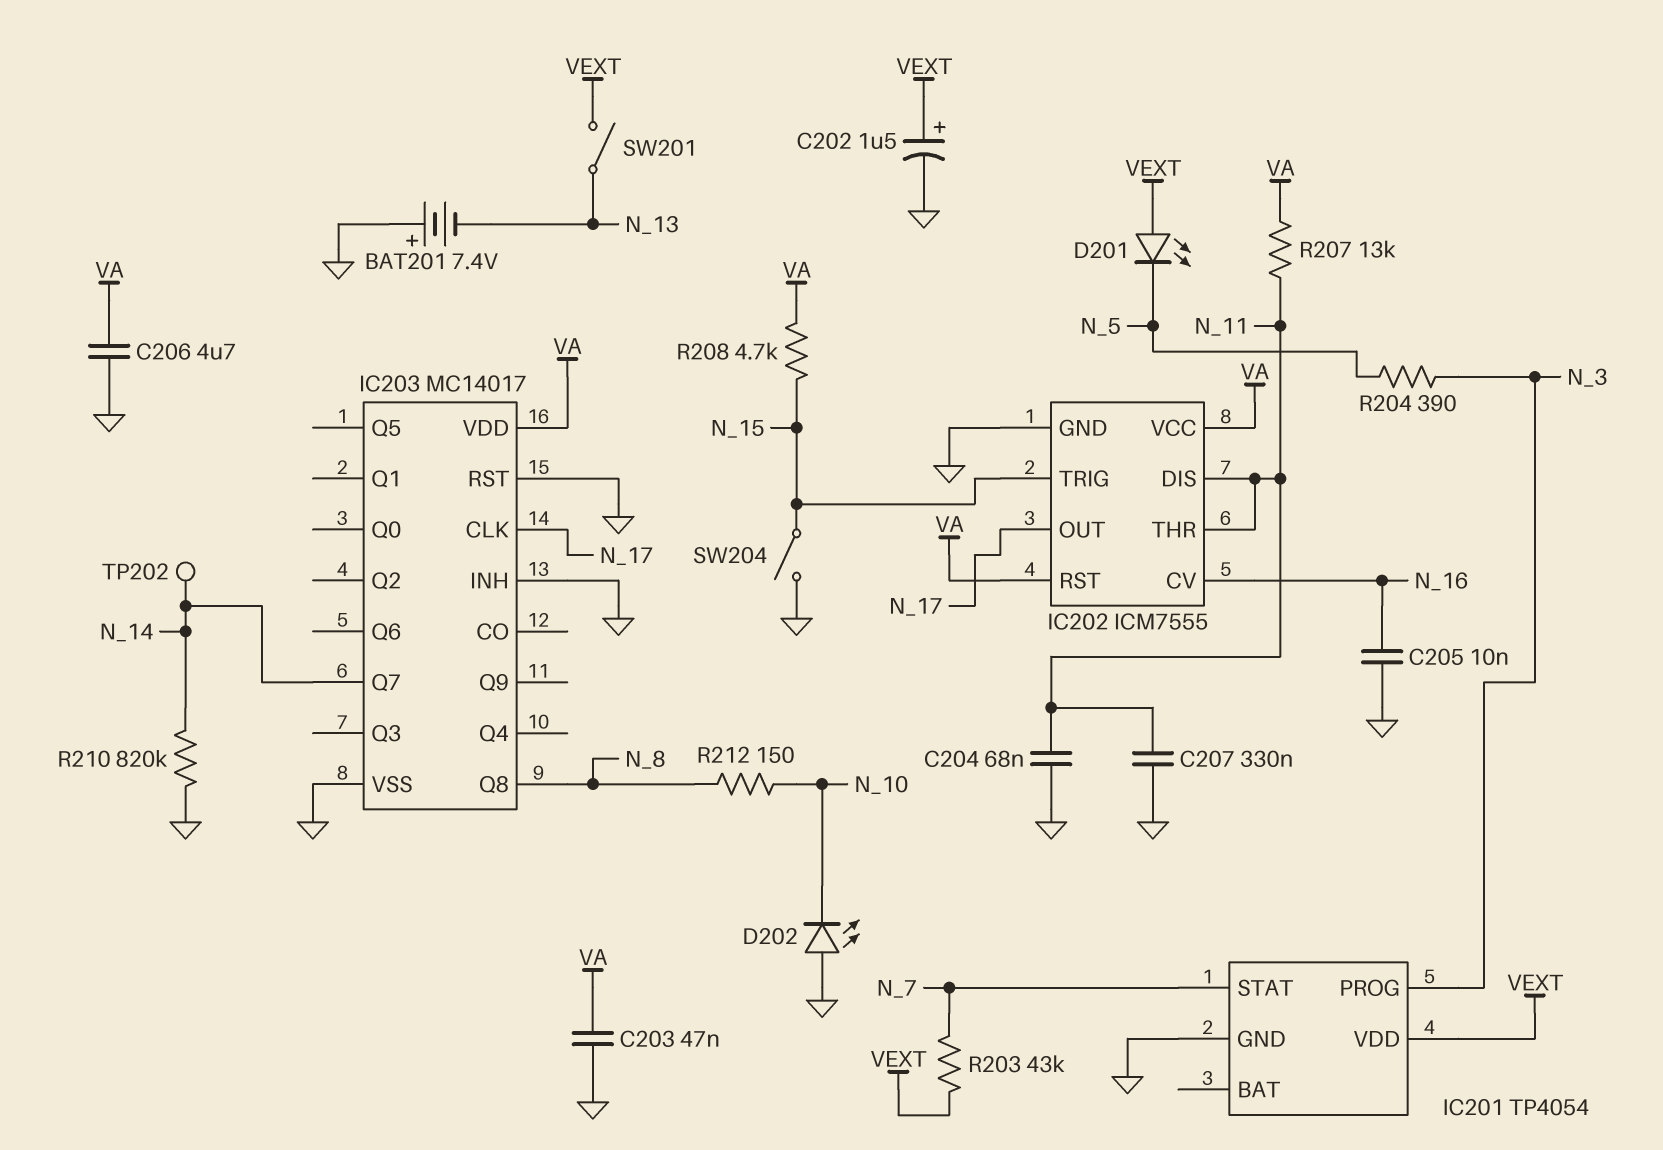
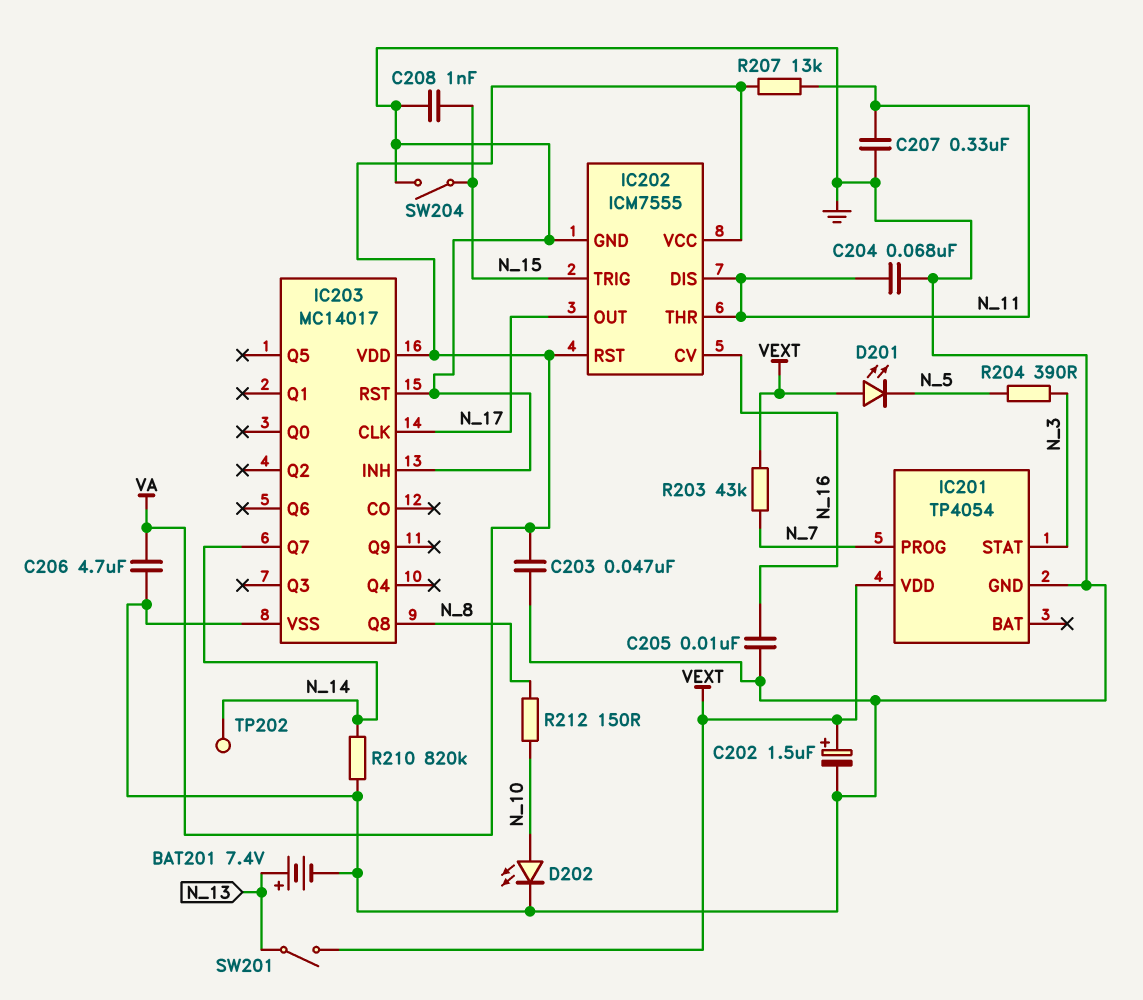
BAT201: 7.4V (plus GND, minus N_13) -> 7.4V (plus N_13, minus GND)
C208: none -> 1nF (GND, N_15)
D202: LED (A GND, K N_10) -> LED (A N_10, K GND)
IC201 pin PROG: N_3 -> N_7
IC201 pin STAT: N_7 -> N_3
R208: 4.7k (N_15, VA) -> none

